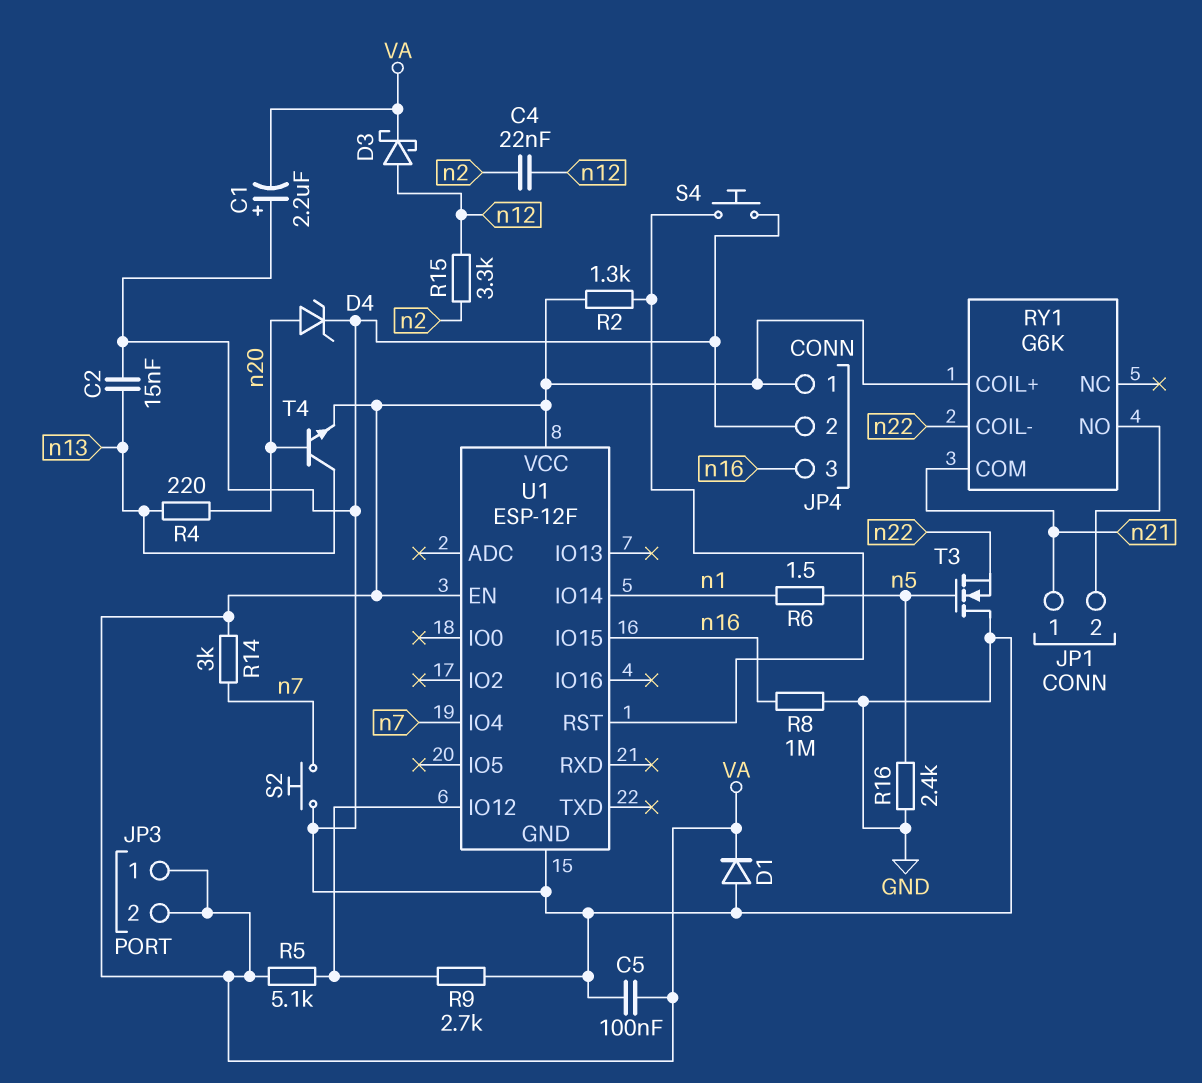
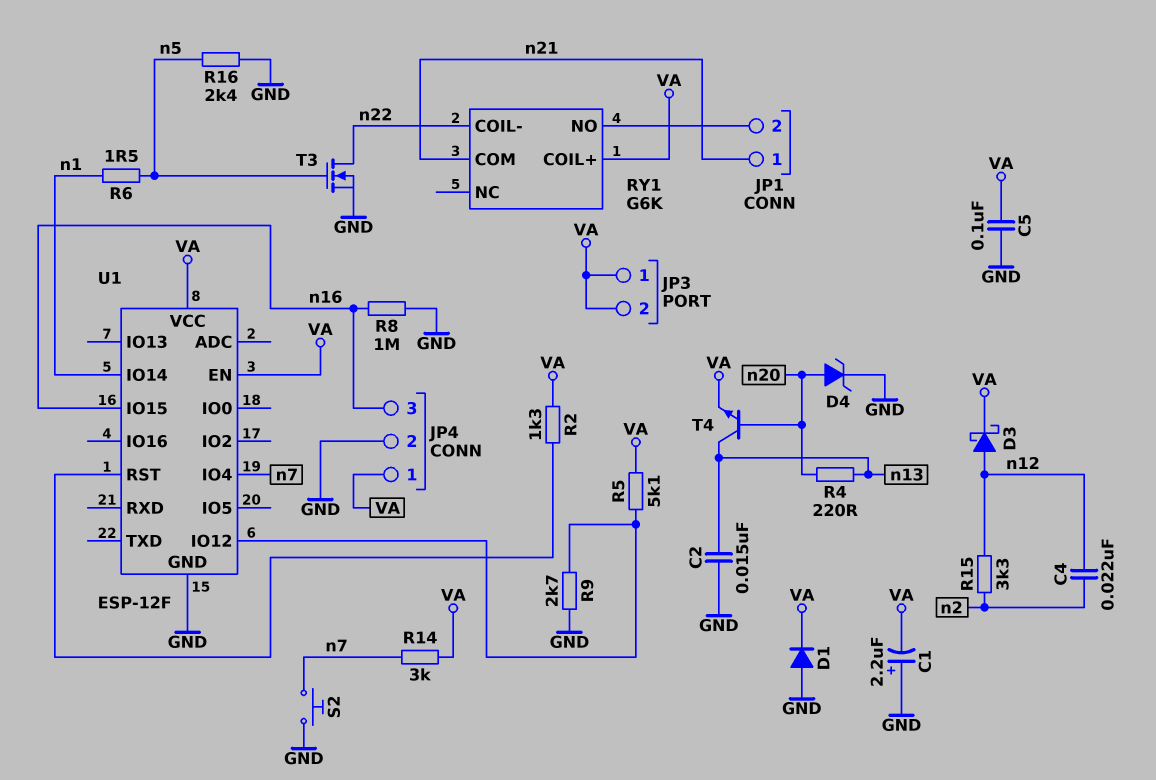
S4: button (GND, U1/RST) -> none
T3: NMOS (G n5, D GND, S n22) -> NMOS (G n5, D n22, S GND)

